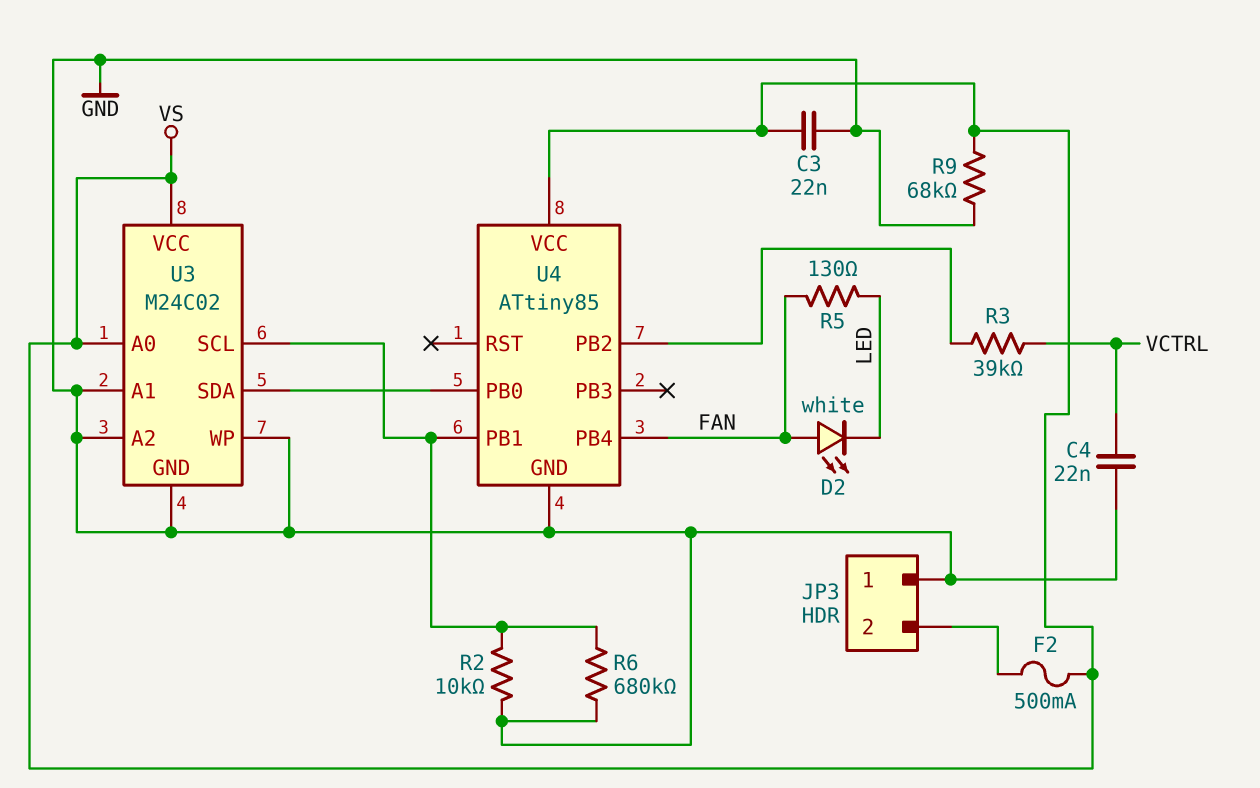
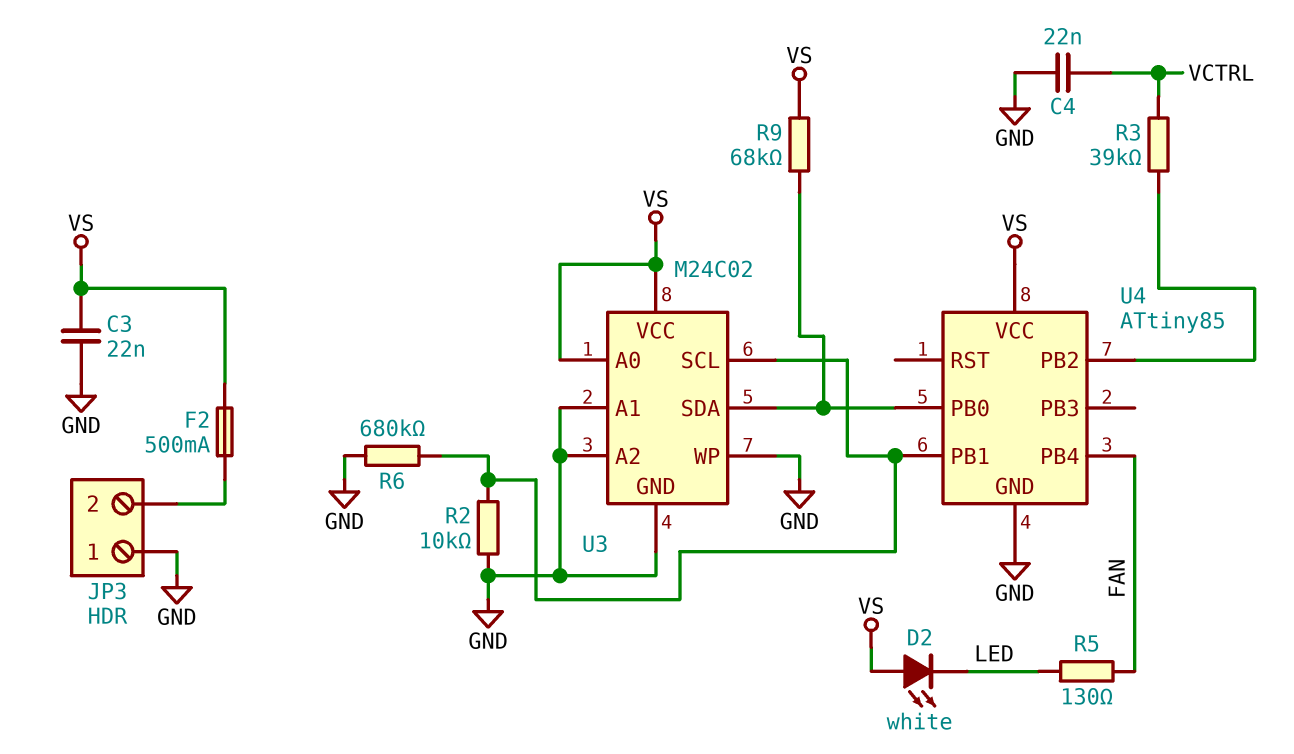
D2: LED white (A FAN, K LED) -> LED white (A VS, K LED)
R9: 68k (GND, VS) -> 68k (U3/SDA, VS)

